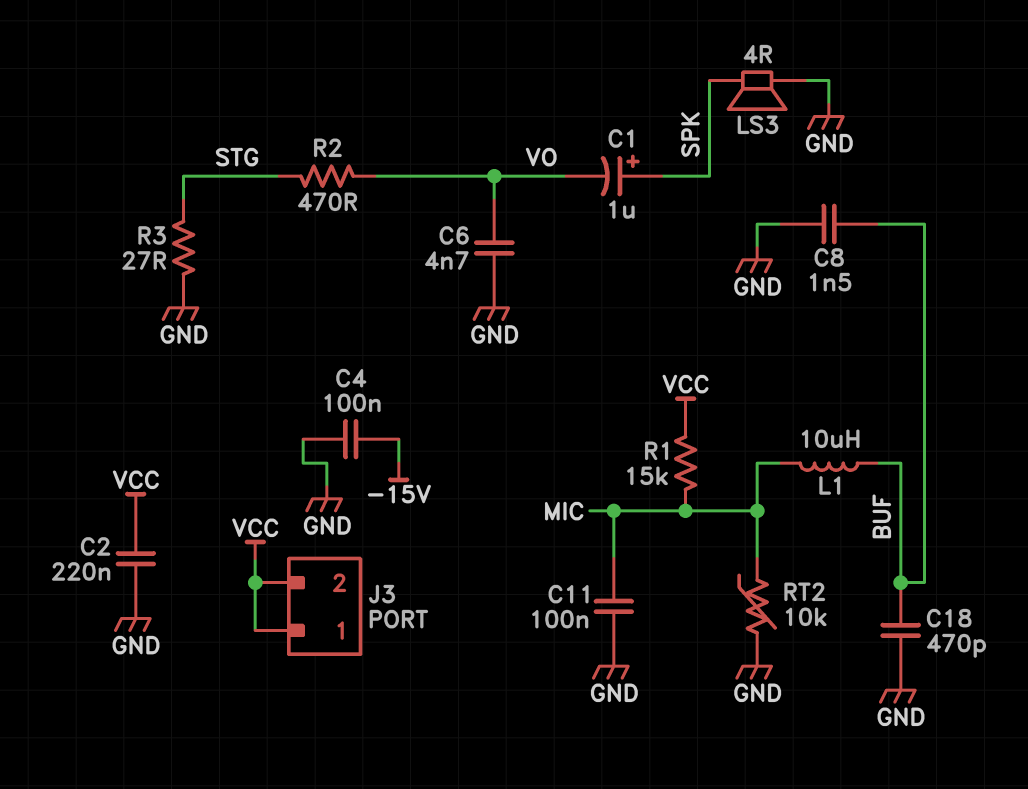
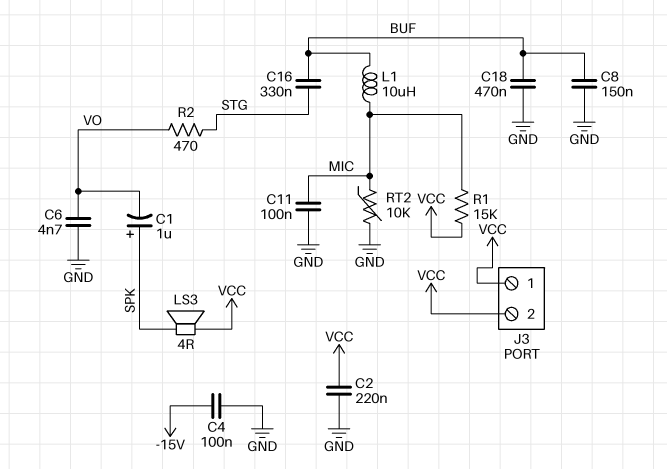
C8: 1.5nF (BUF, GND) -> 150nF (BUF, GND)
C16: none -> 330nF (BUF, STG)
C18: 470pF (BUF, GND) -> 470nF (BUF, GND)
LS3: speaker 4R (GND, SPK) -> speaker 4R (SPK, VCC)
R3: 27 (GND, STG) -> none

